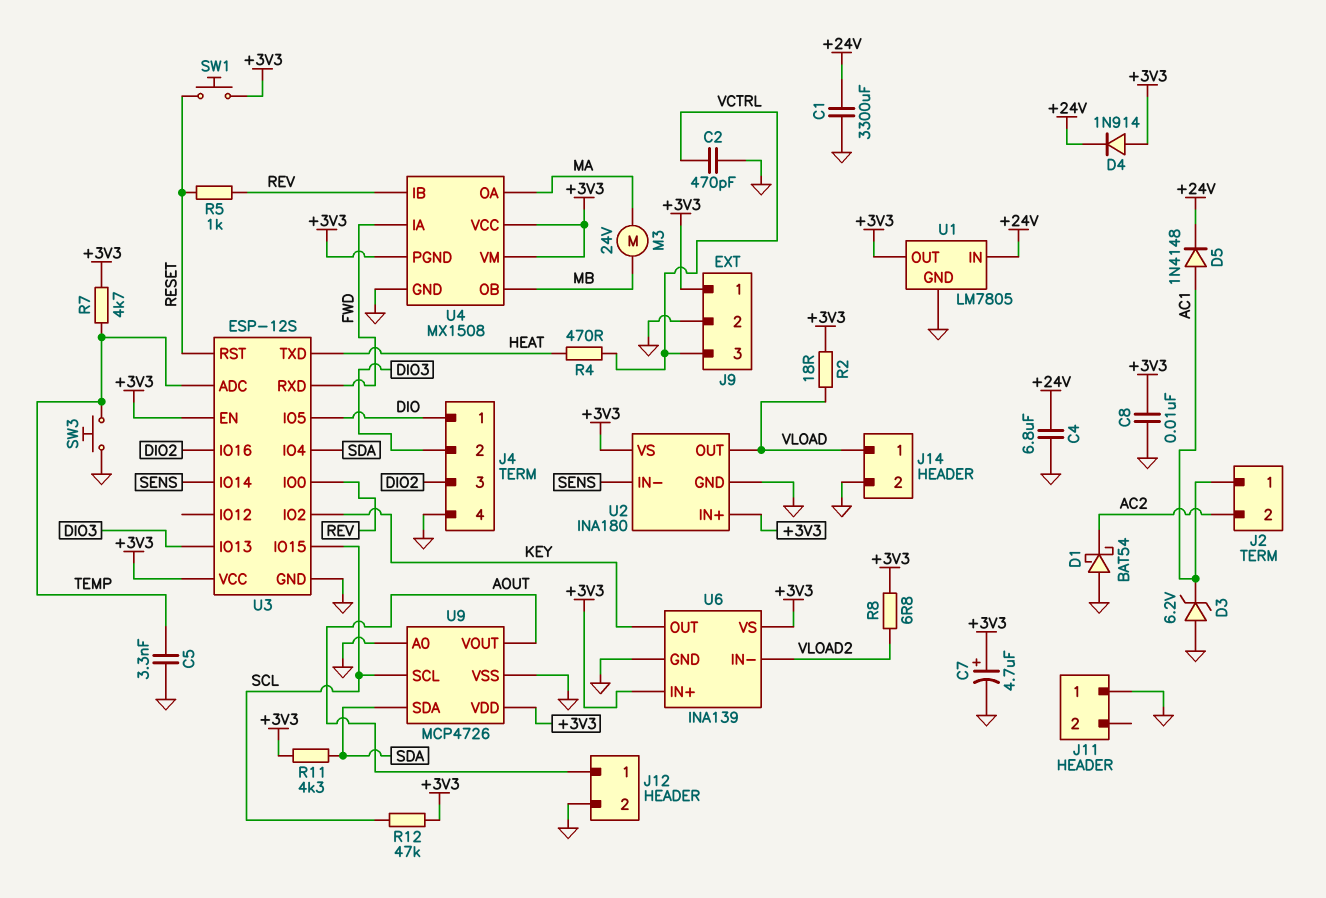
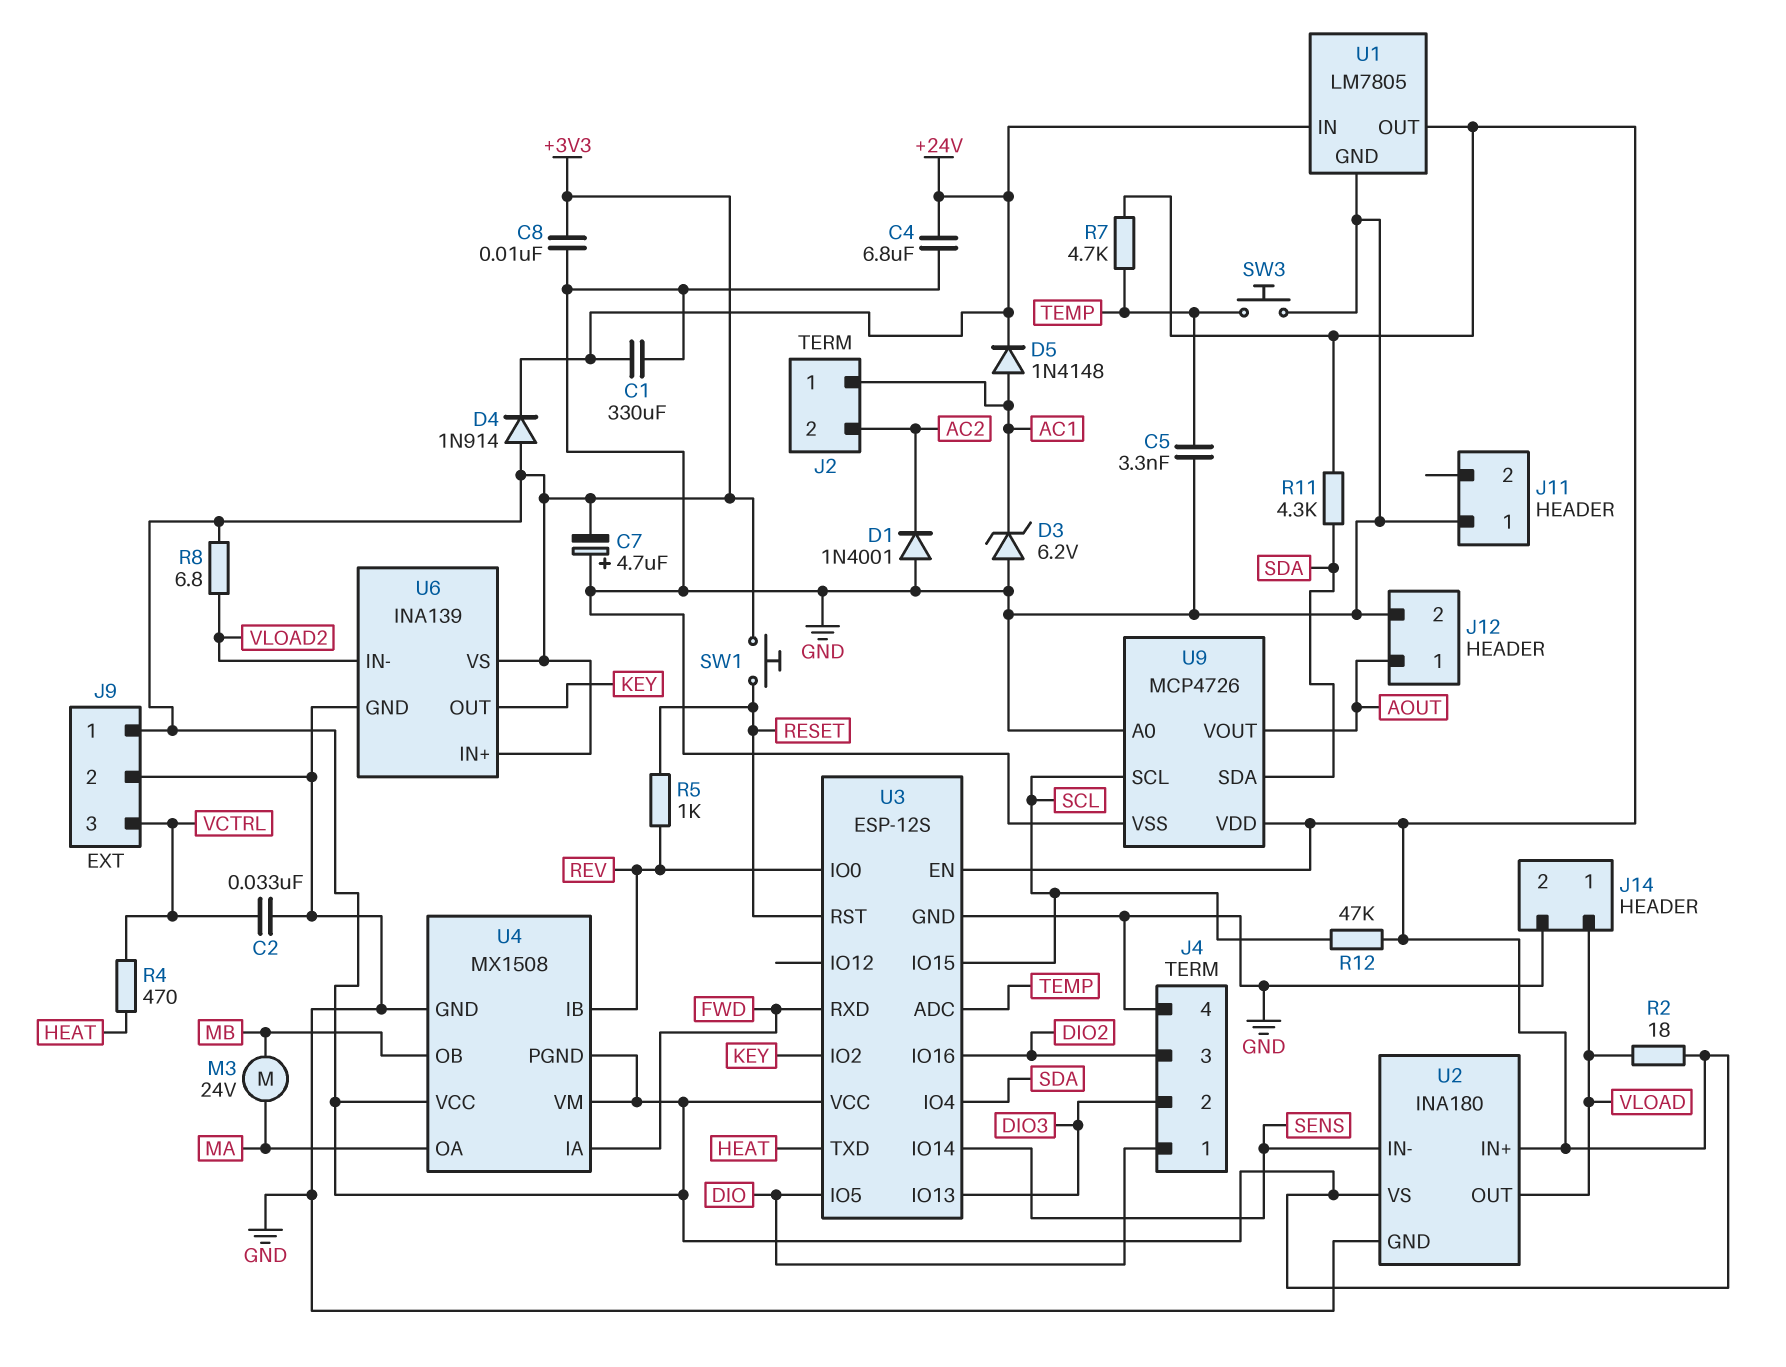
C1: 3300uF (+24V, GND) -> 330uF (+24V, GND)
C2: 470pF (GND, VCTRL) -> 33nF (GND, VCTRL)
C7: 4.7uF (plus +3V3, minus GND) -> 4.7uF (plus GND, minus +3V3)
D1: schottky BAT54 (A GND, K AC2) -> diode 1N4001 (A GND, K AC2)

